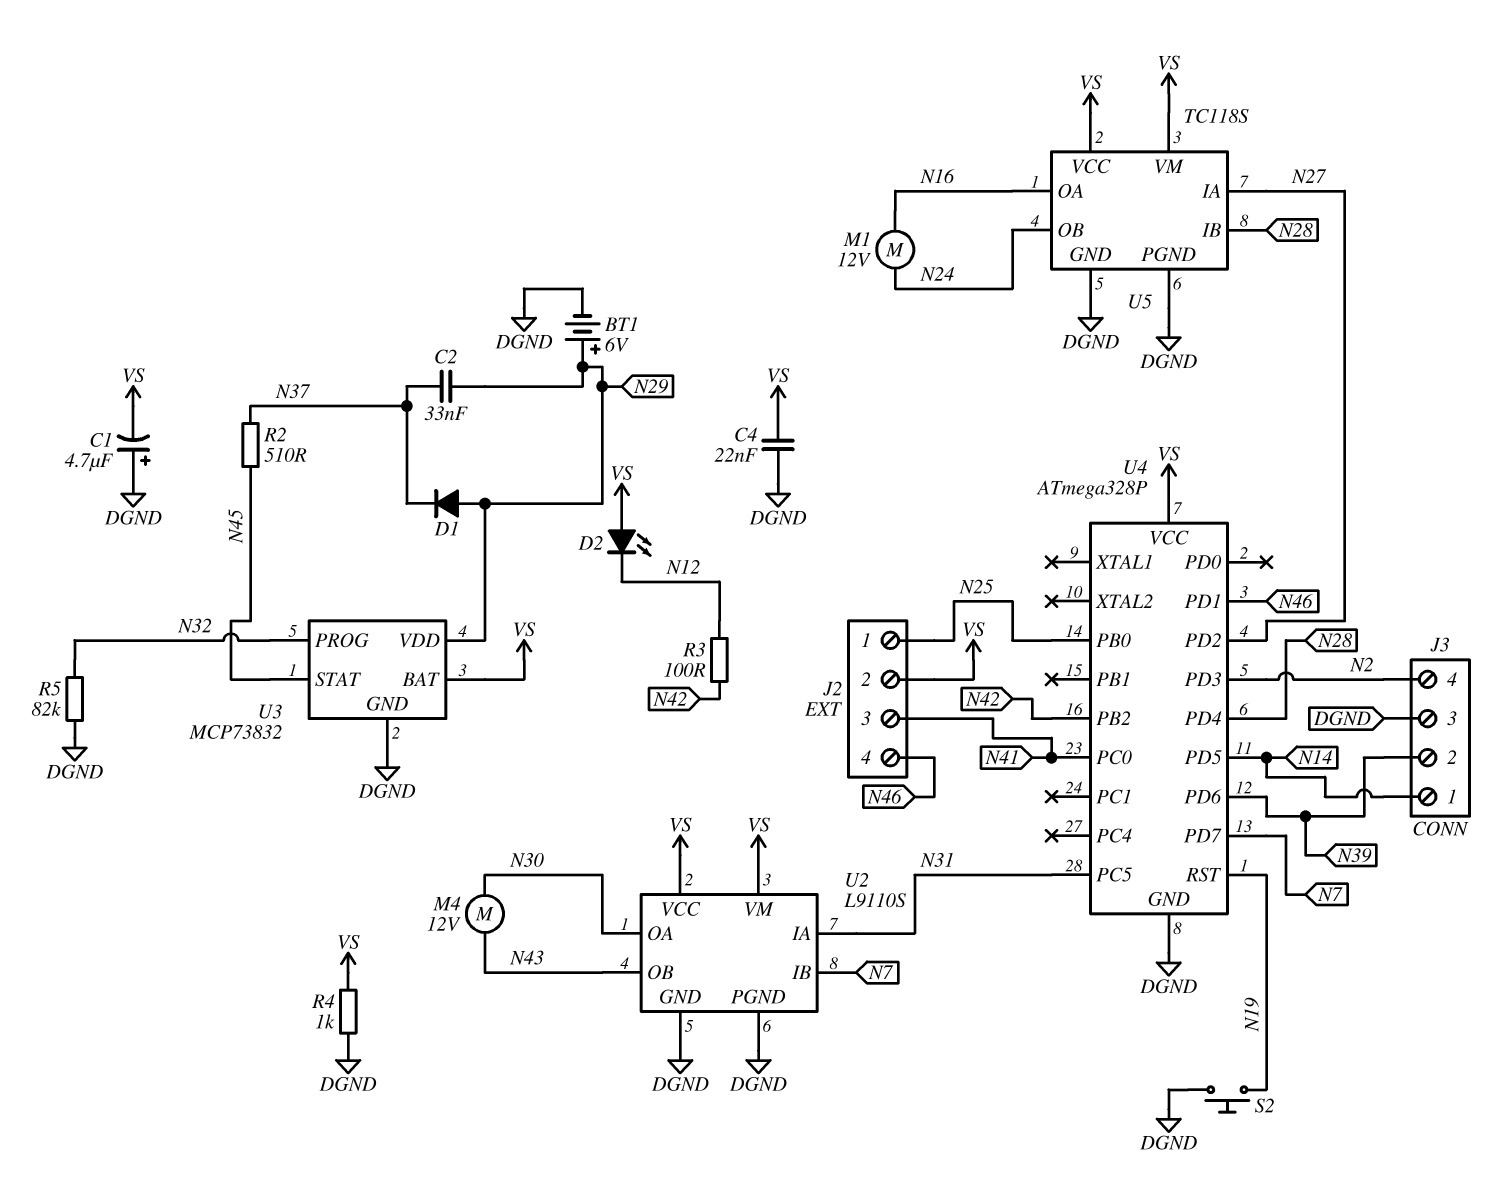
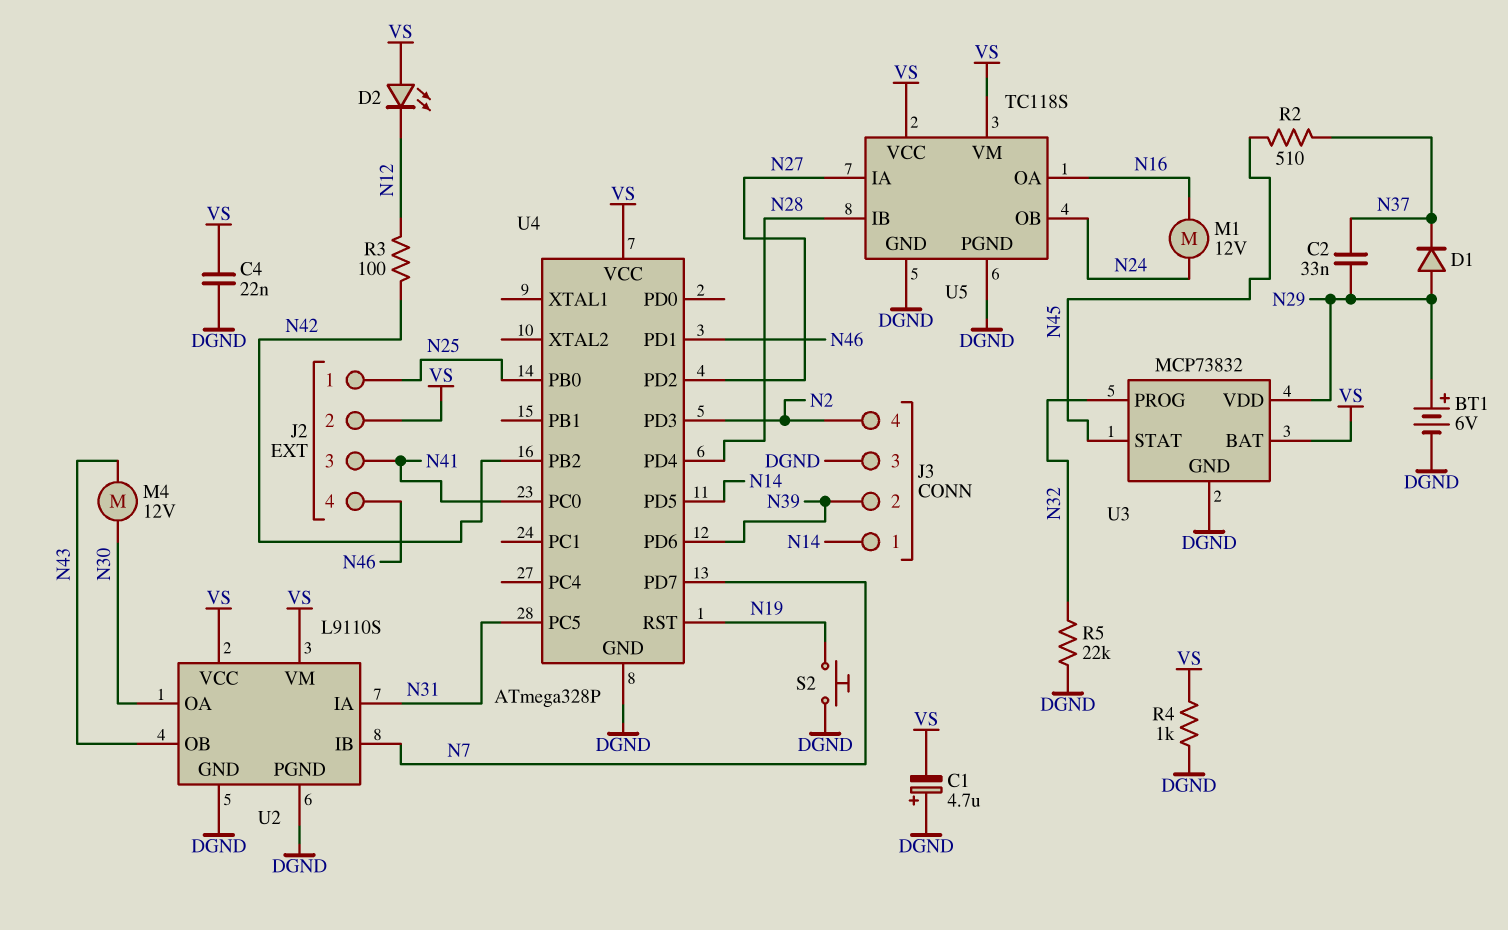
R5: 82k (DGND, N32) -> 22k (DGND, N32)

